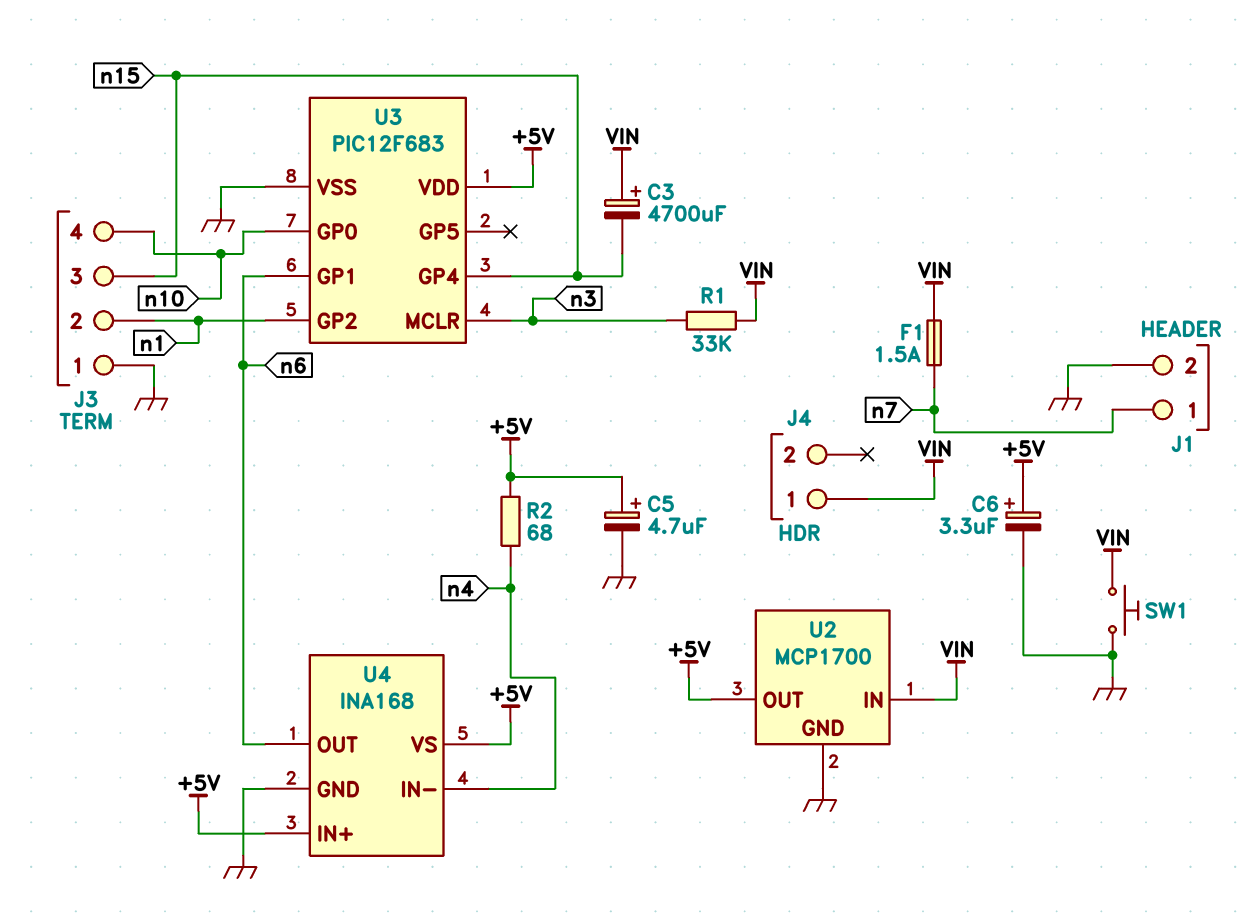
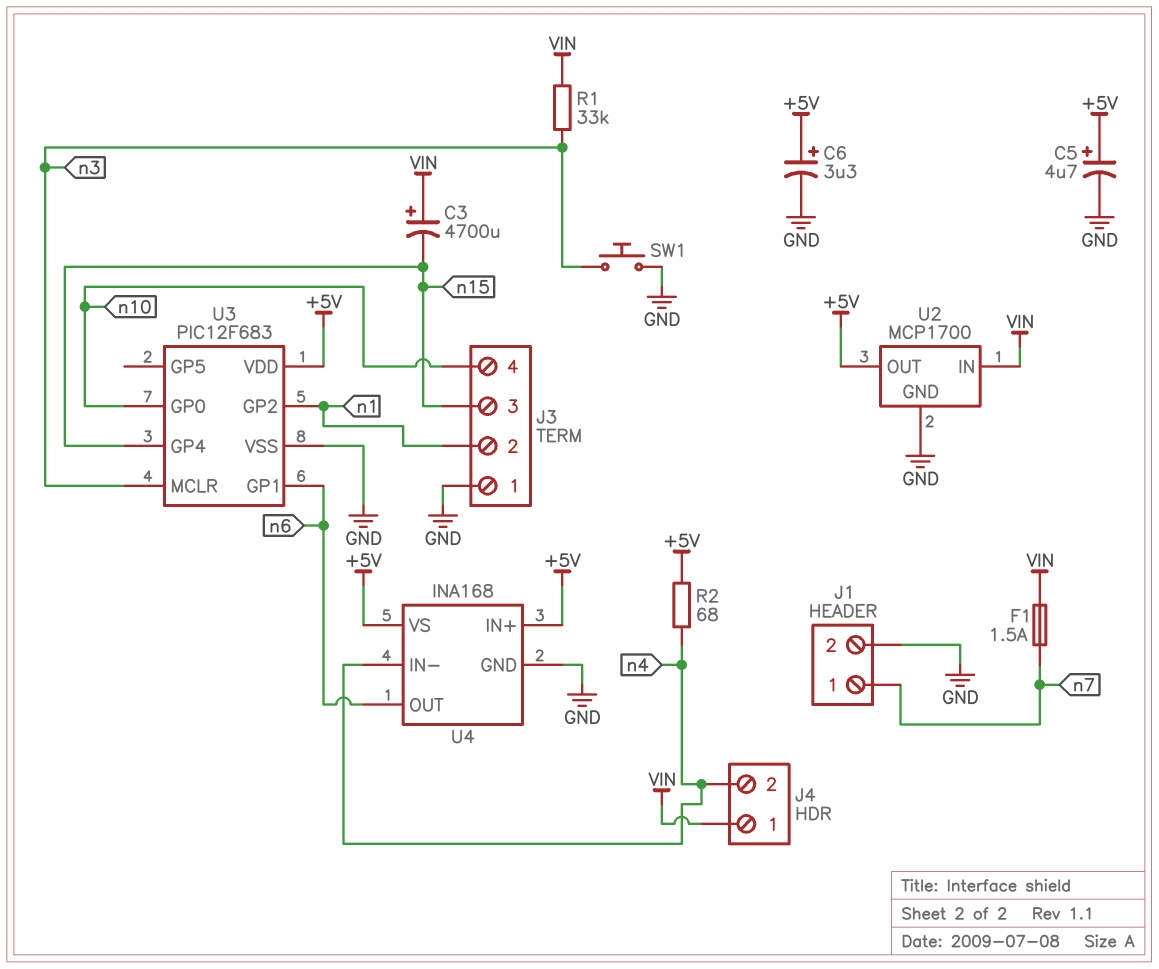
J4 pin 2: none -> n4
SW1: button (GND, VIN) -> button (GND, n3)

